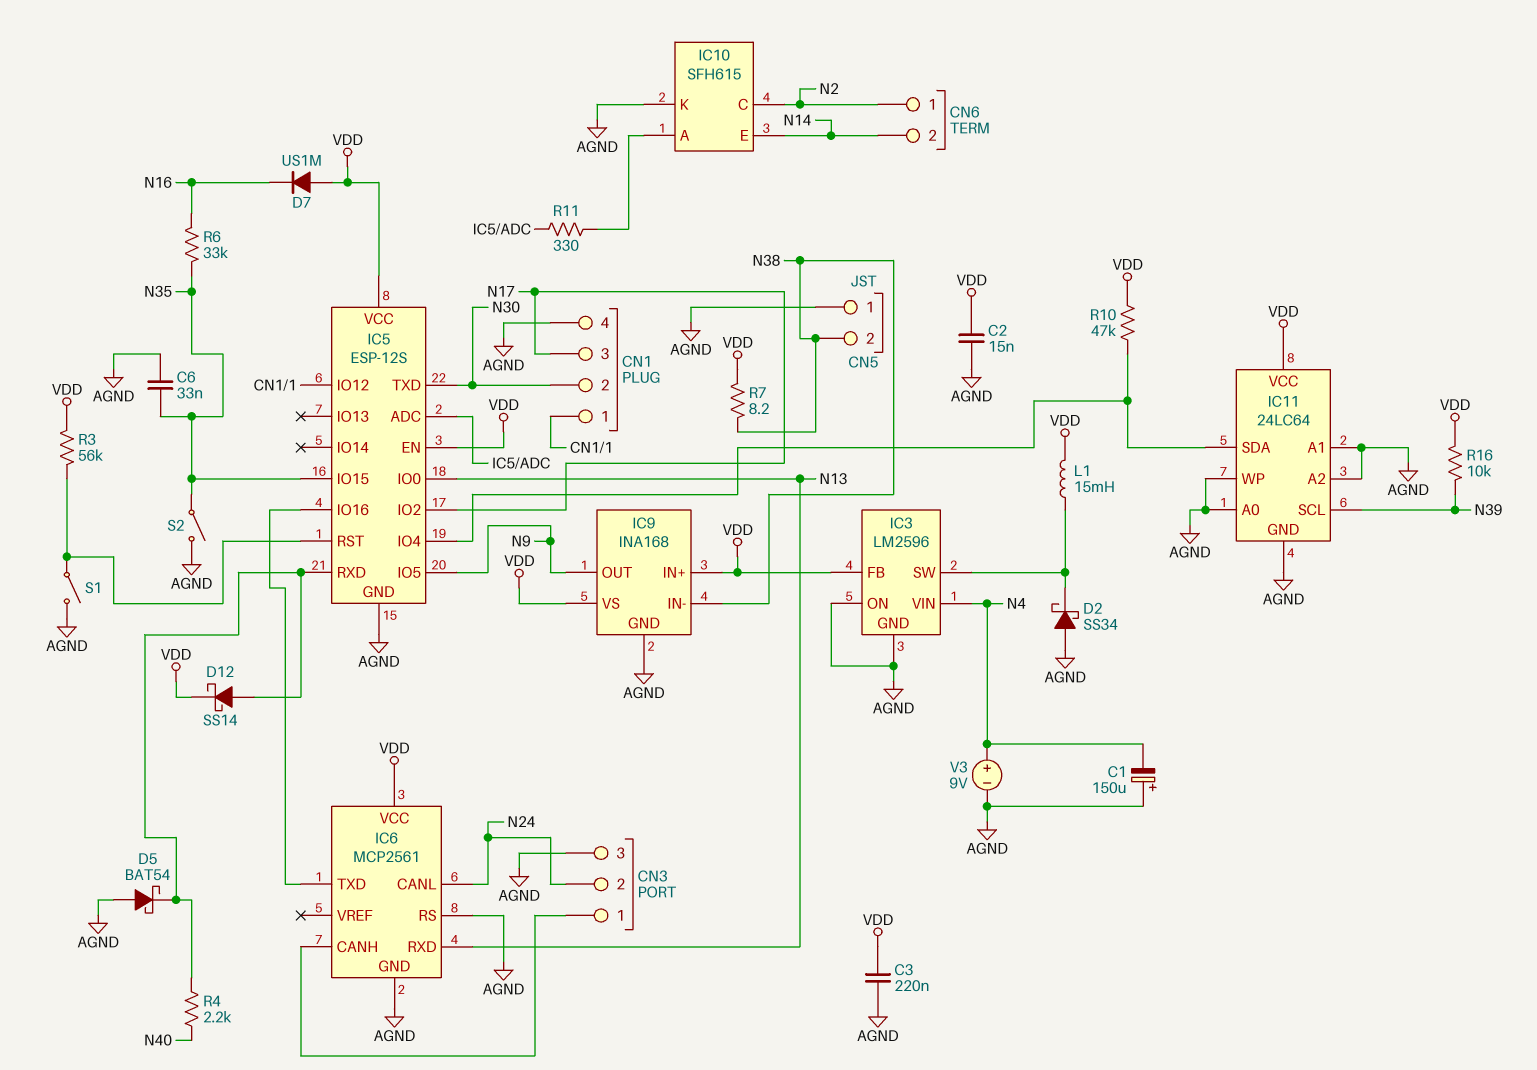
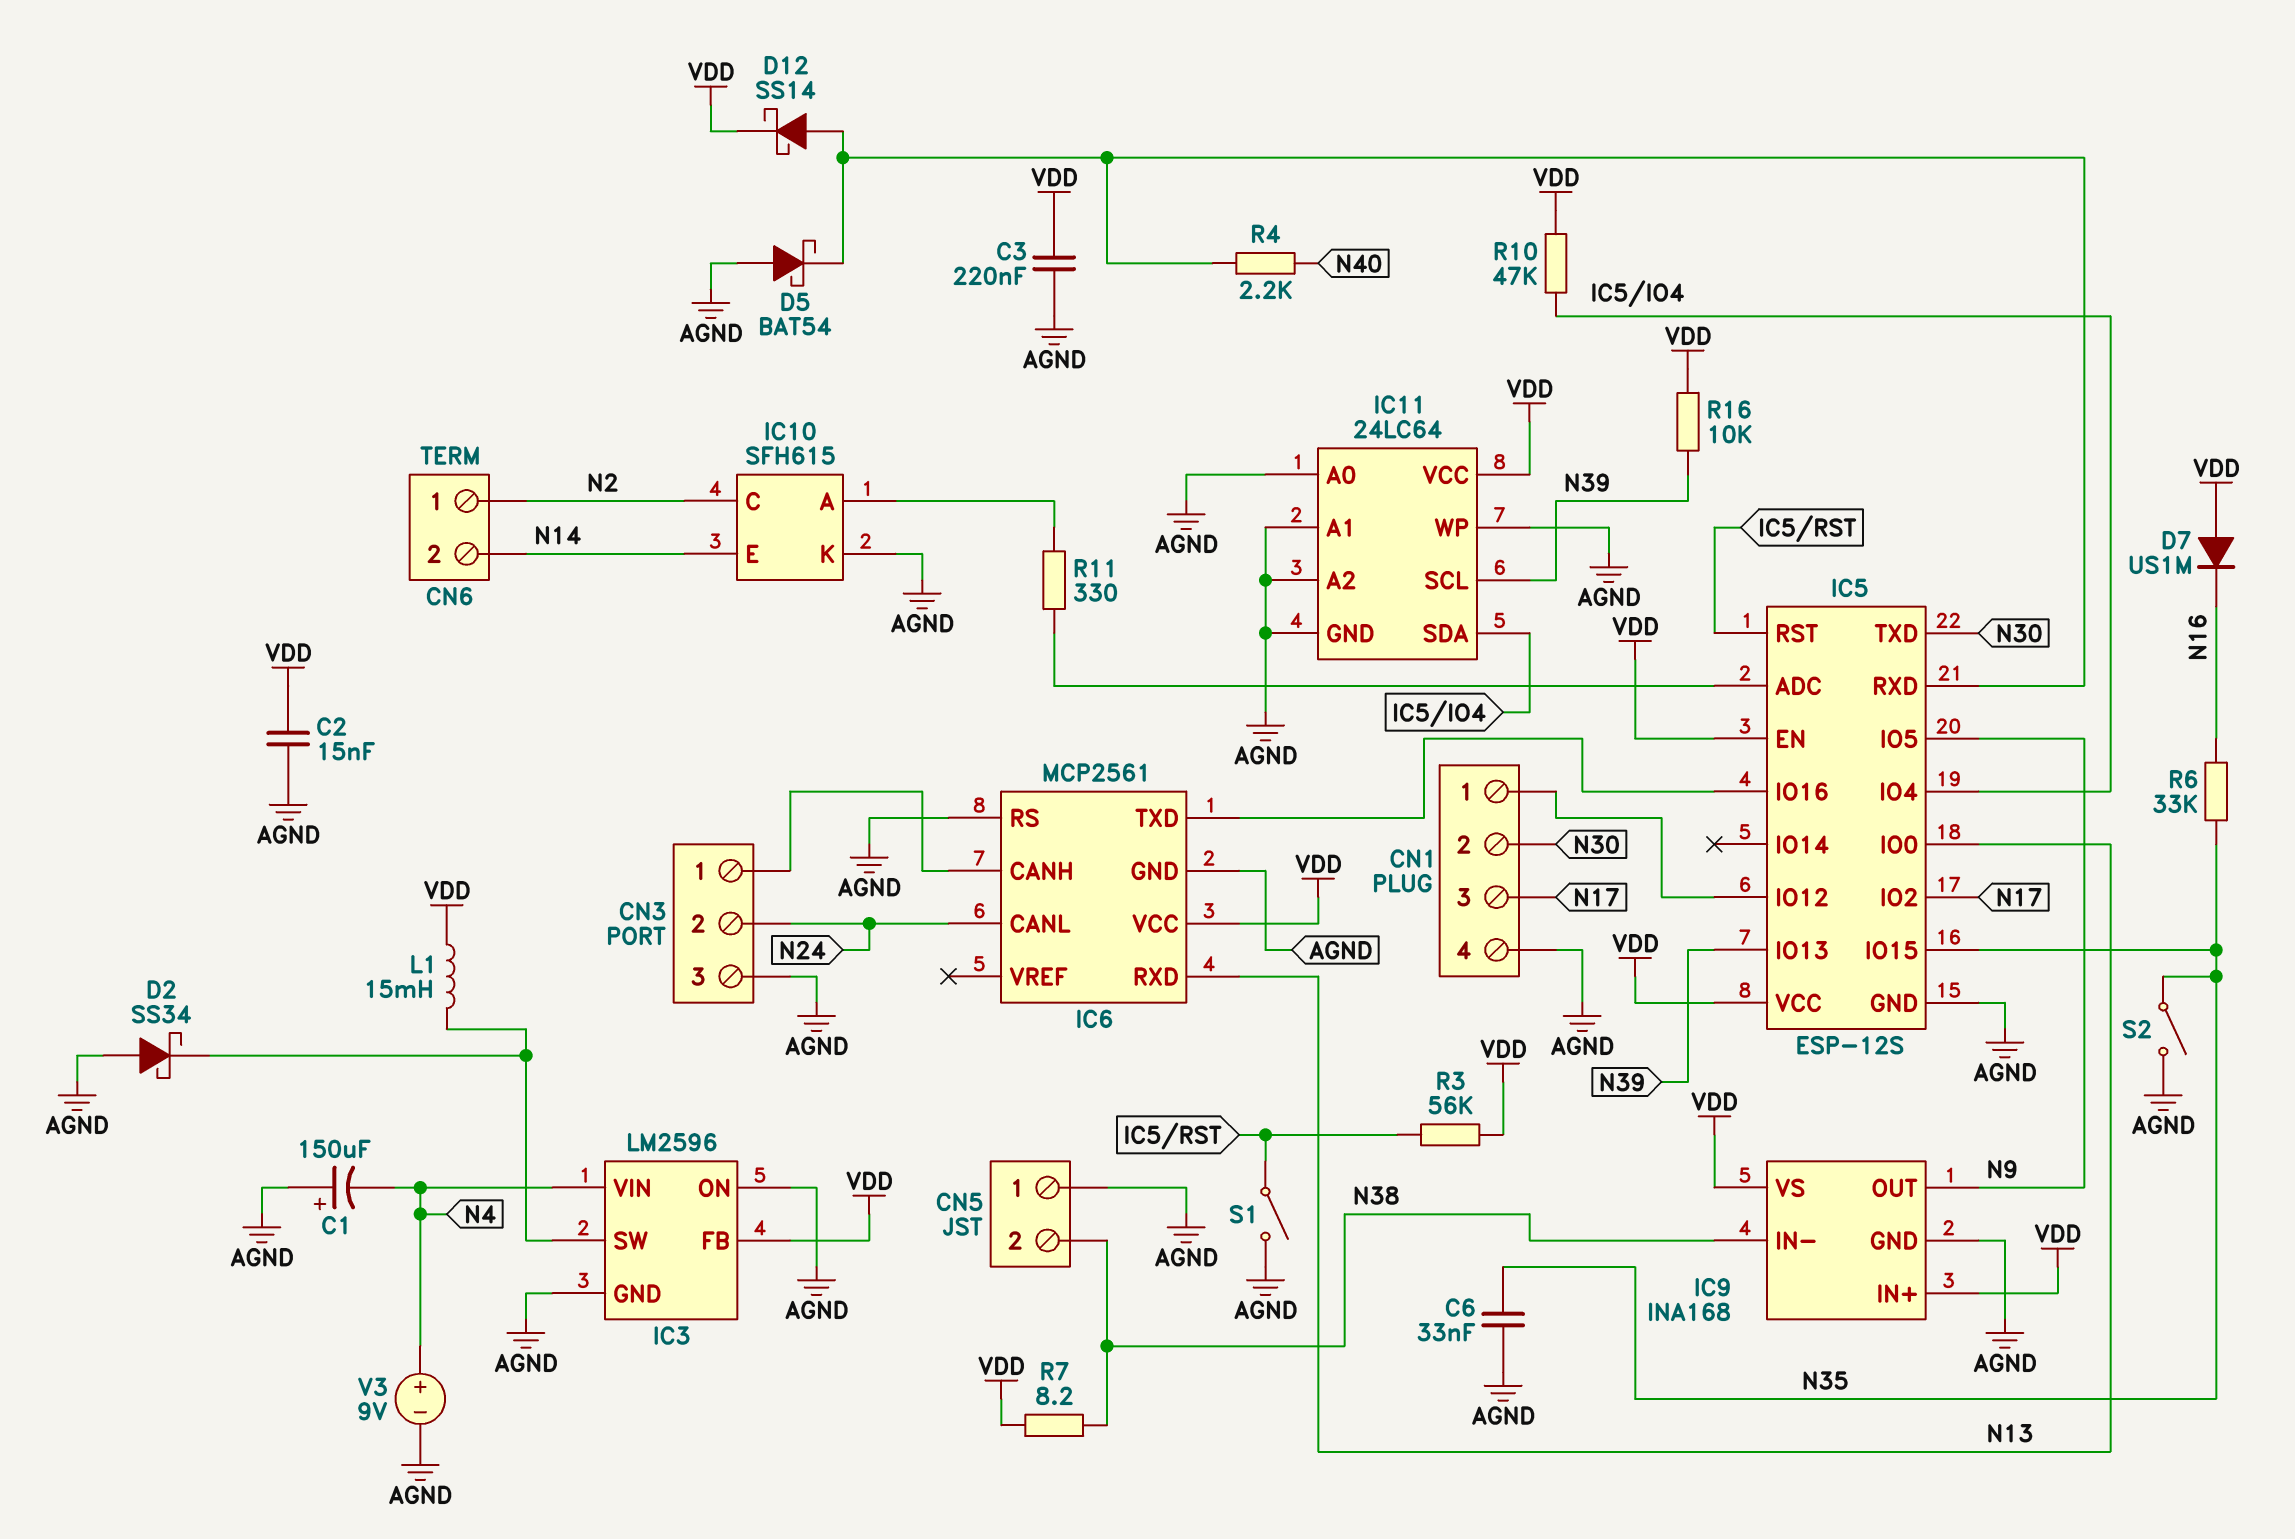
IC5 pin IO13: none -> N39

